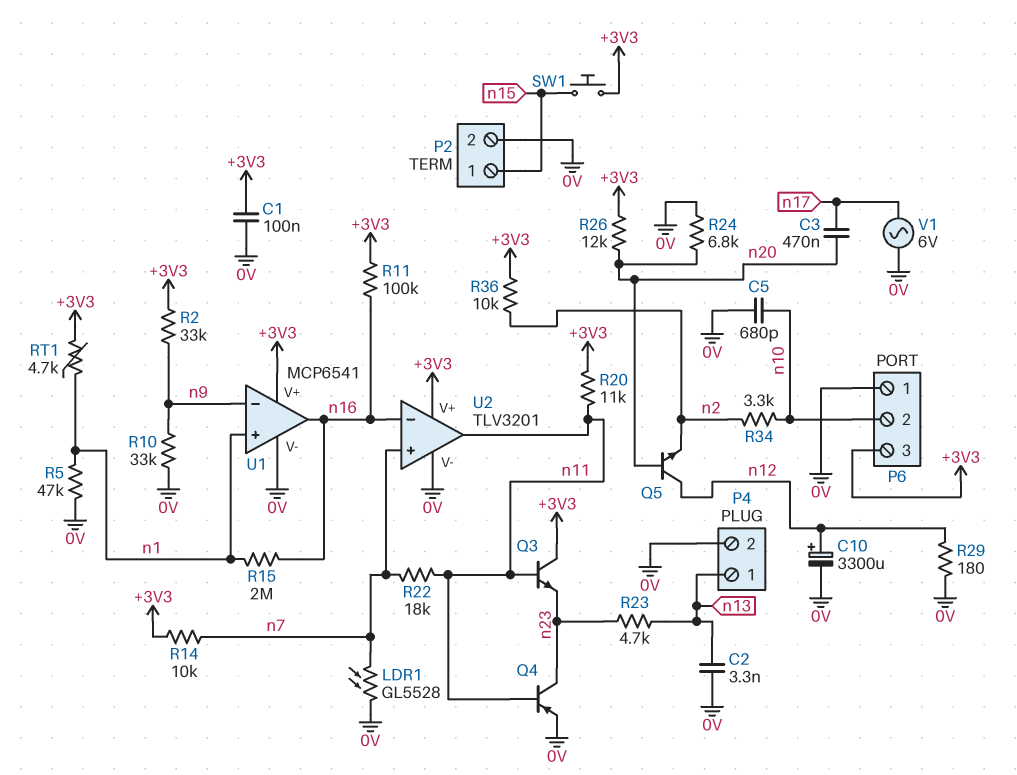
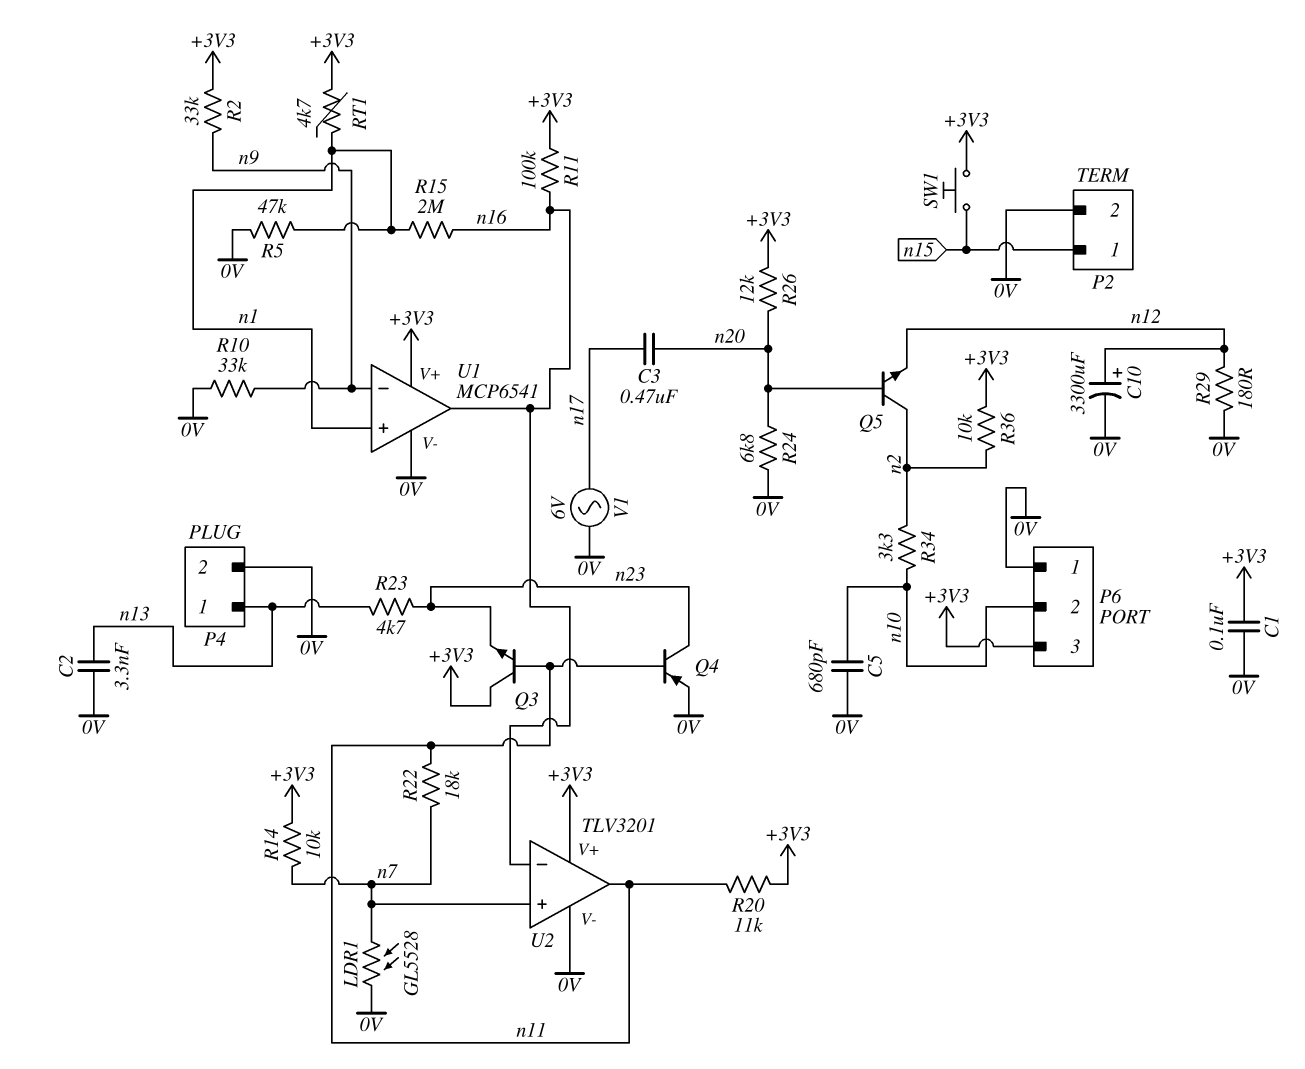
Q5: NPN (B n20, C n12, E n2) -> NPN (B n20, C n2, E n12)

